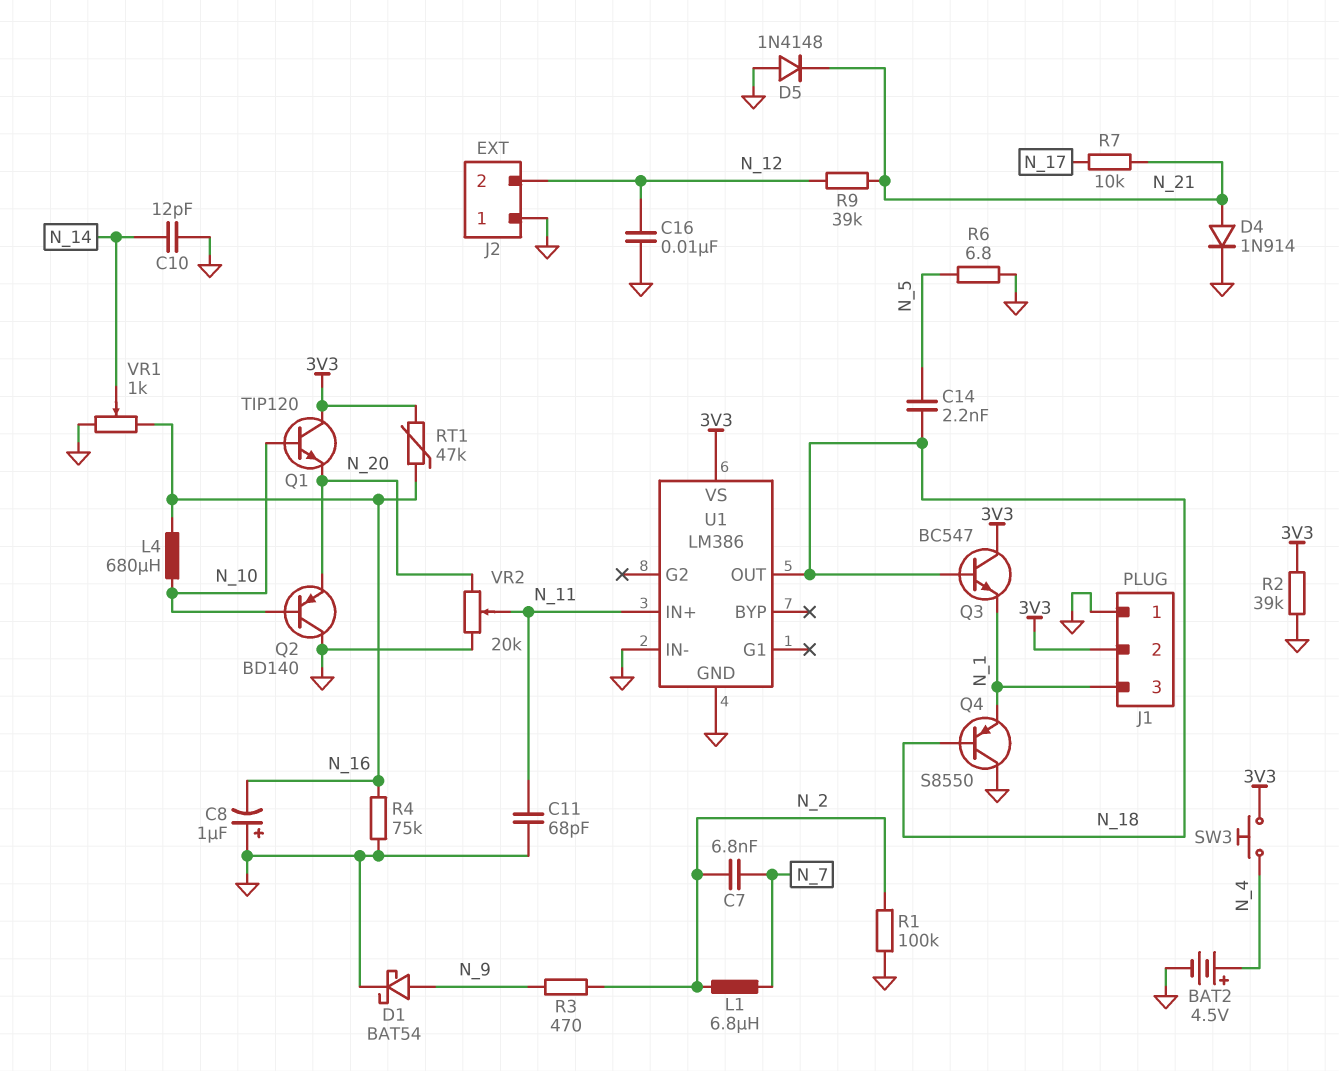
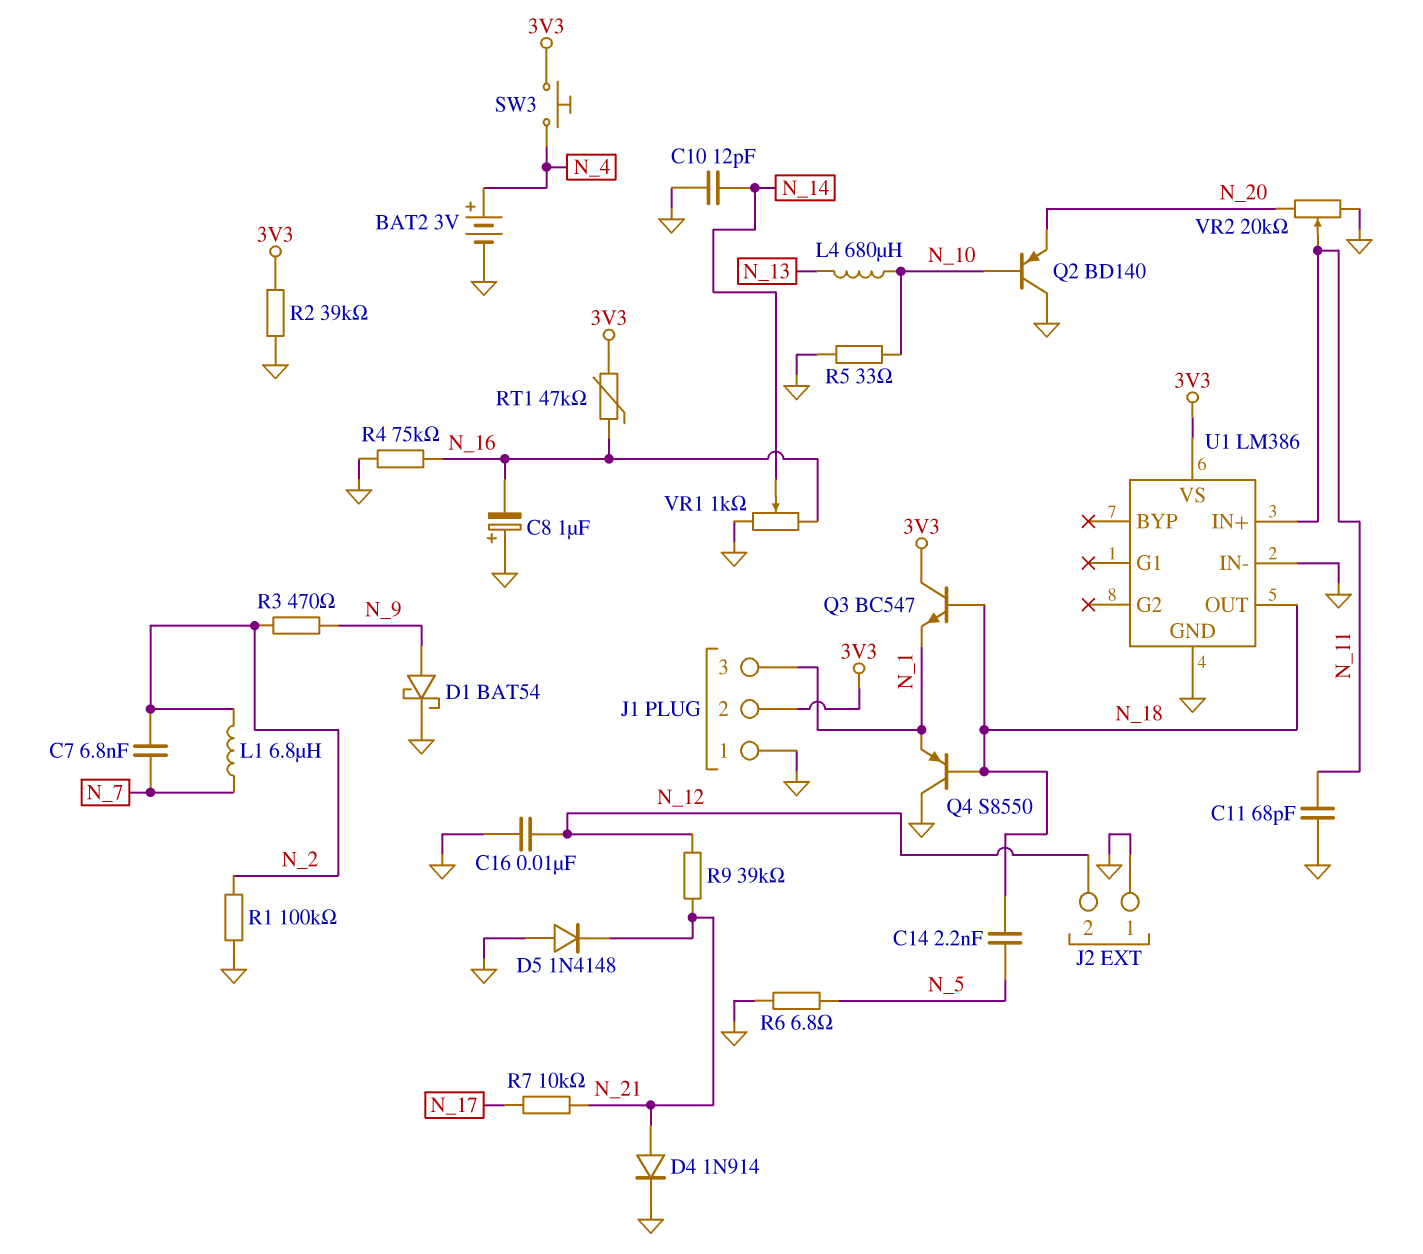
BAT2: 4.5V (plus N_4, minus GND) -> 3V (plus N_4, minus GND)
L4: 680uH (N_10, N_16) -> 680uH (N_10, N_13)
Q1: NPN TIP120 (B N_10, C 3V3, E N_20) -> none
R5: none -> 33 (GND, N_10)

